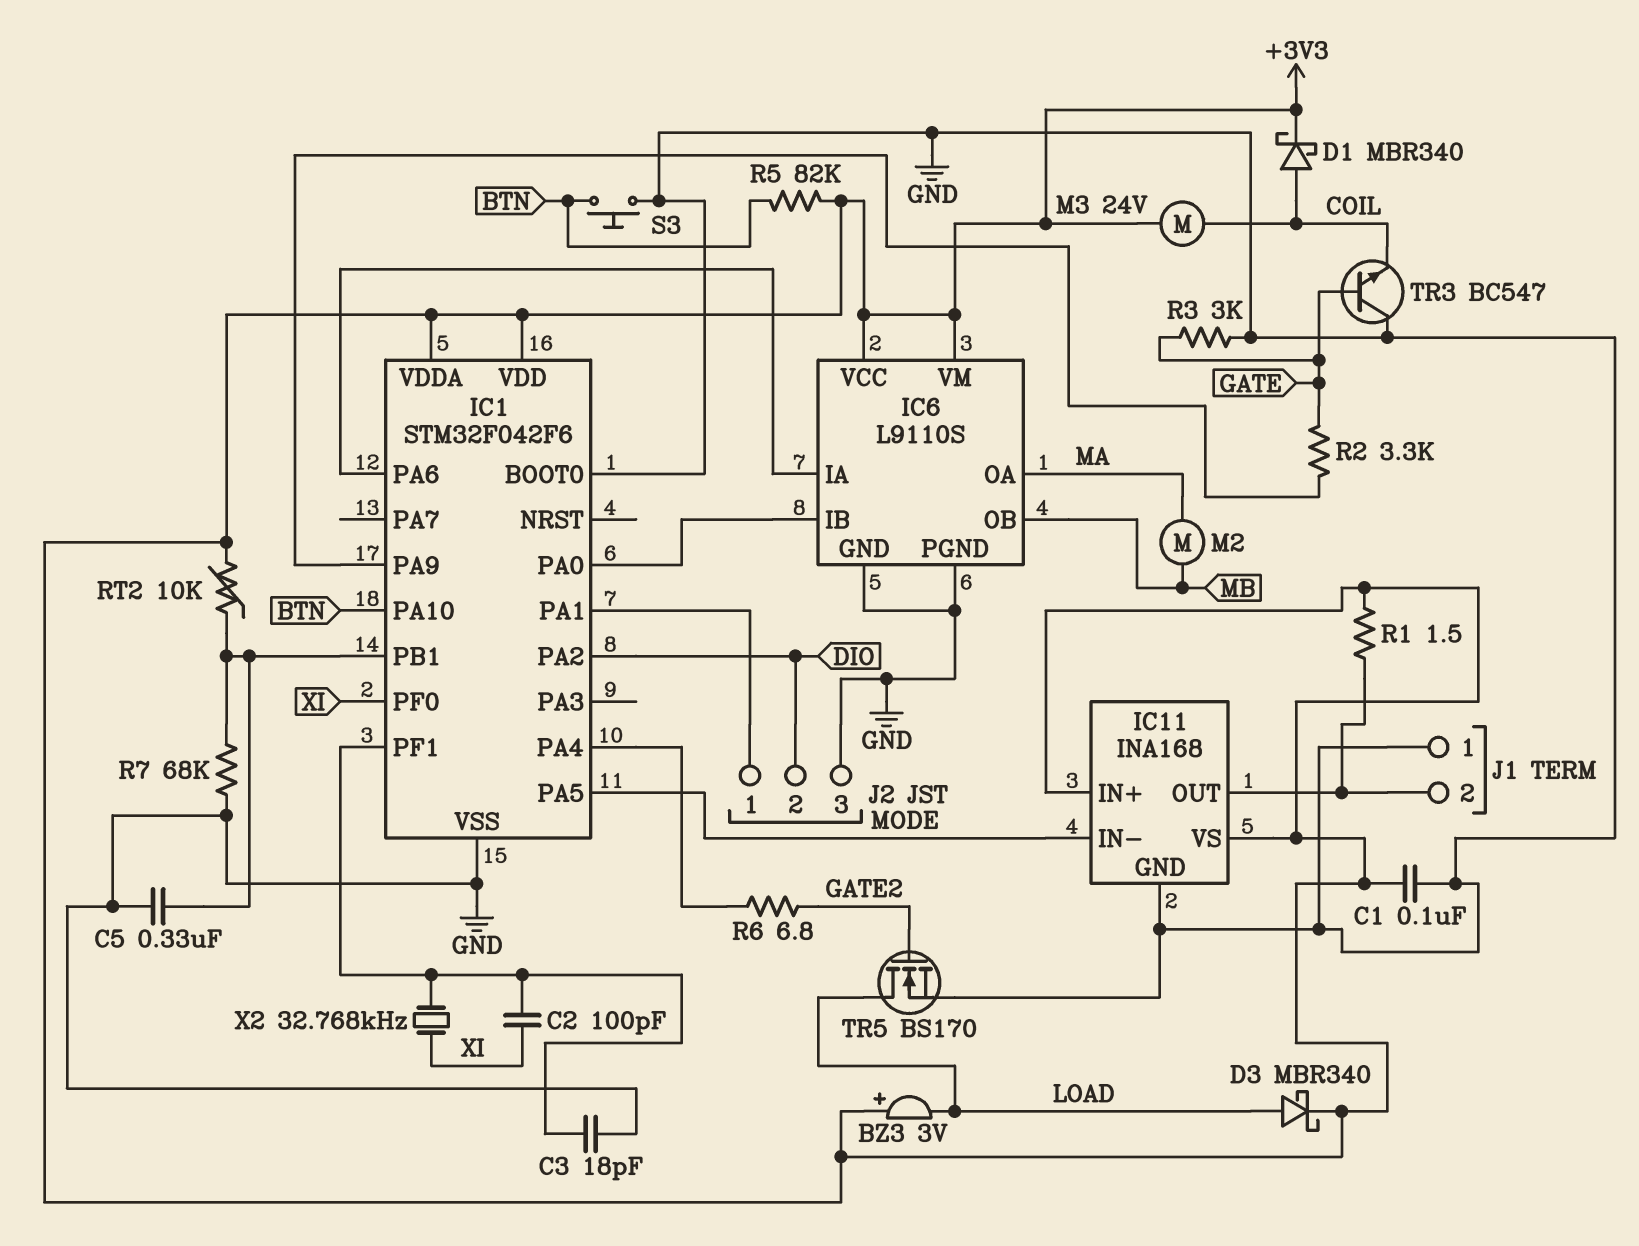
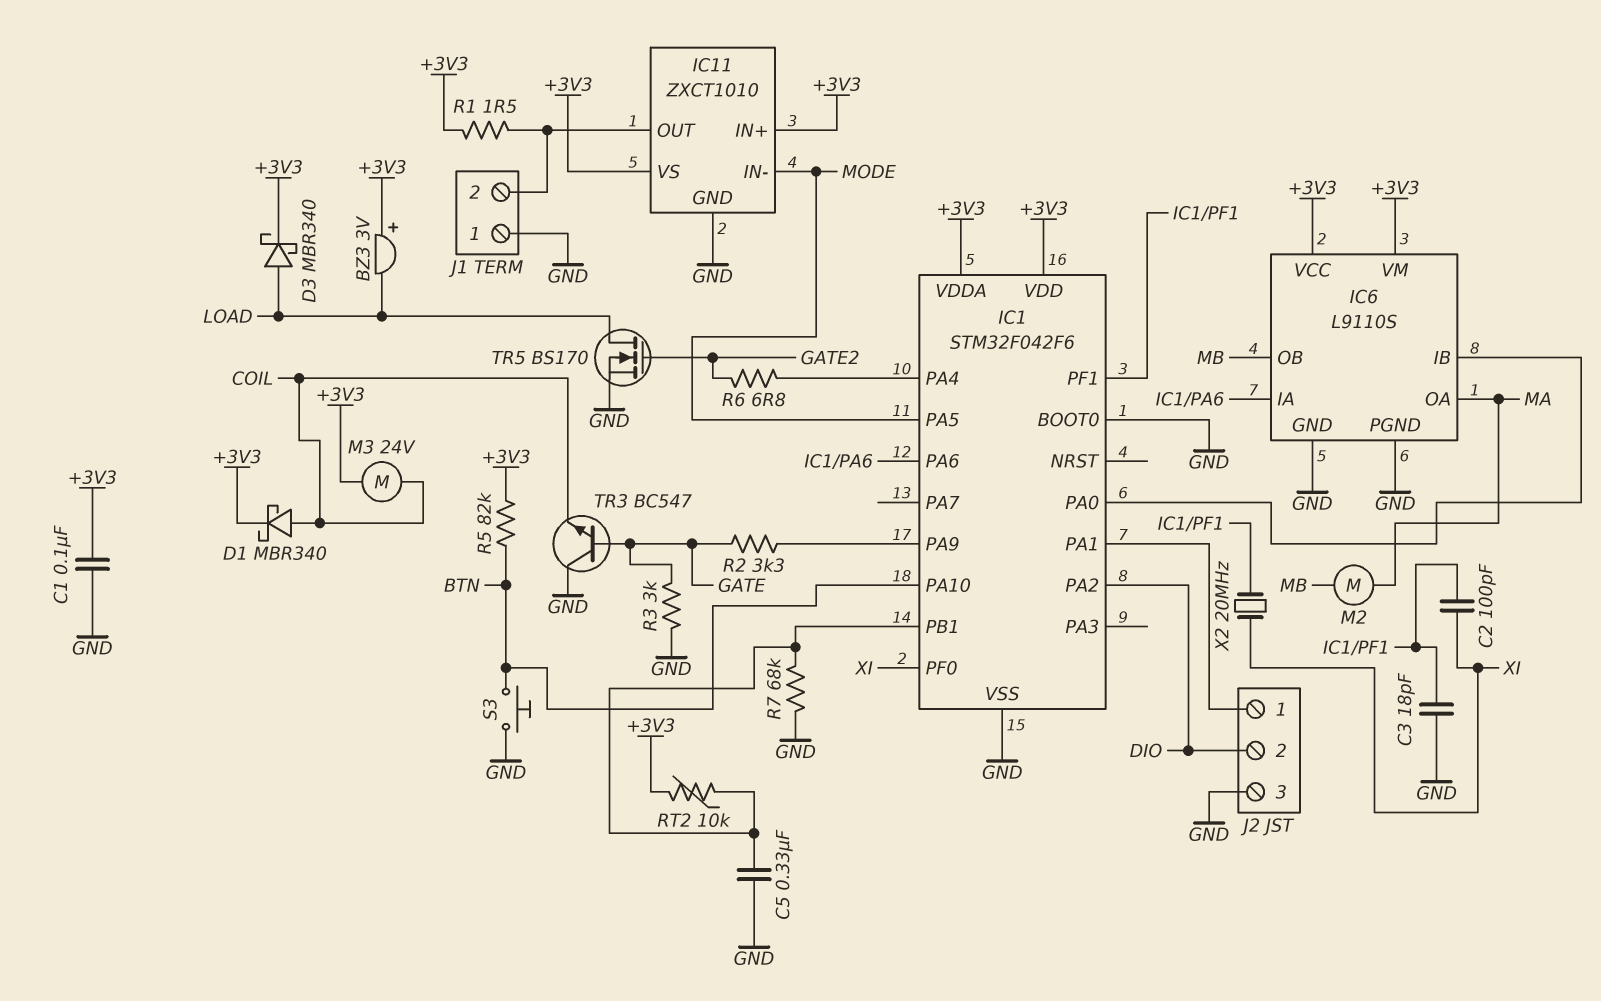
IC11: INA168 -> ZXCT1010
X2: 32.768kHz (IC1/PF1, XI) -> 20MHz (IC1/PF1, XI)

